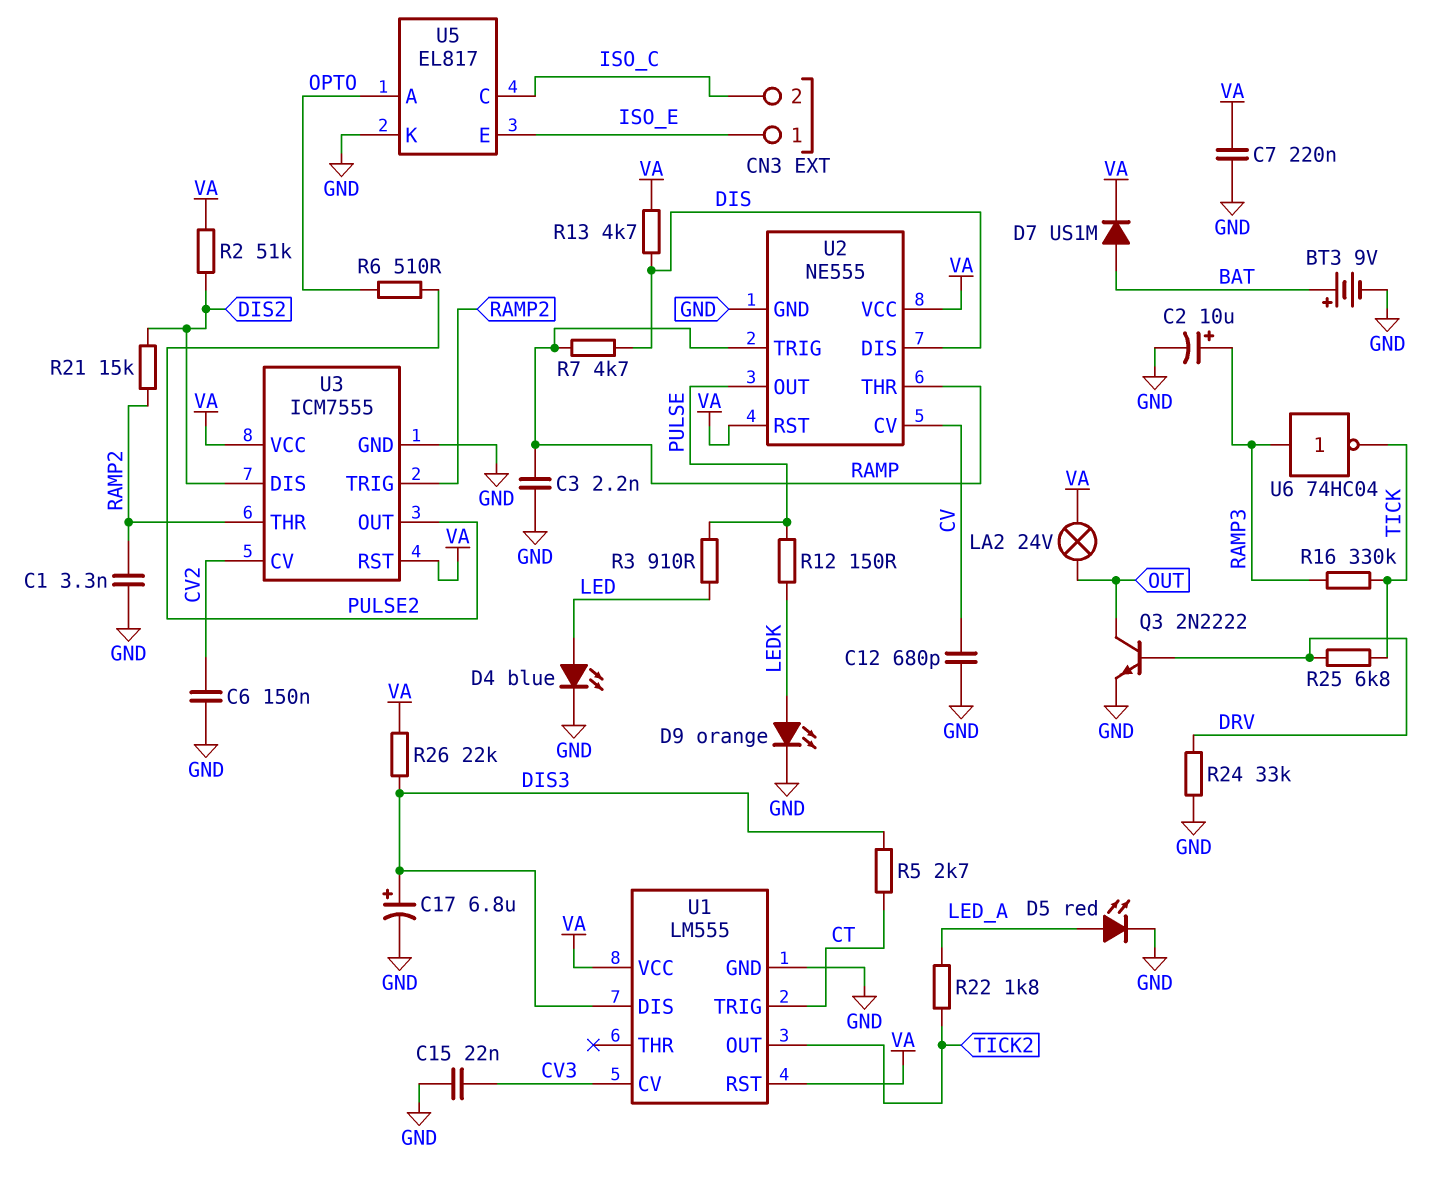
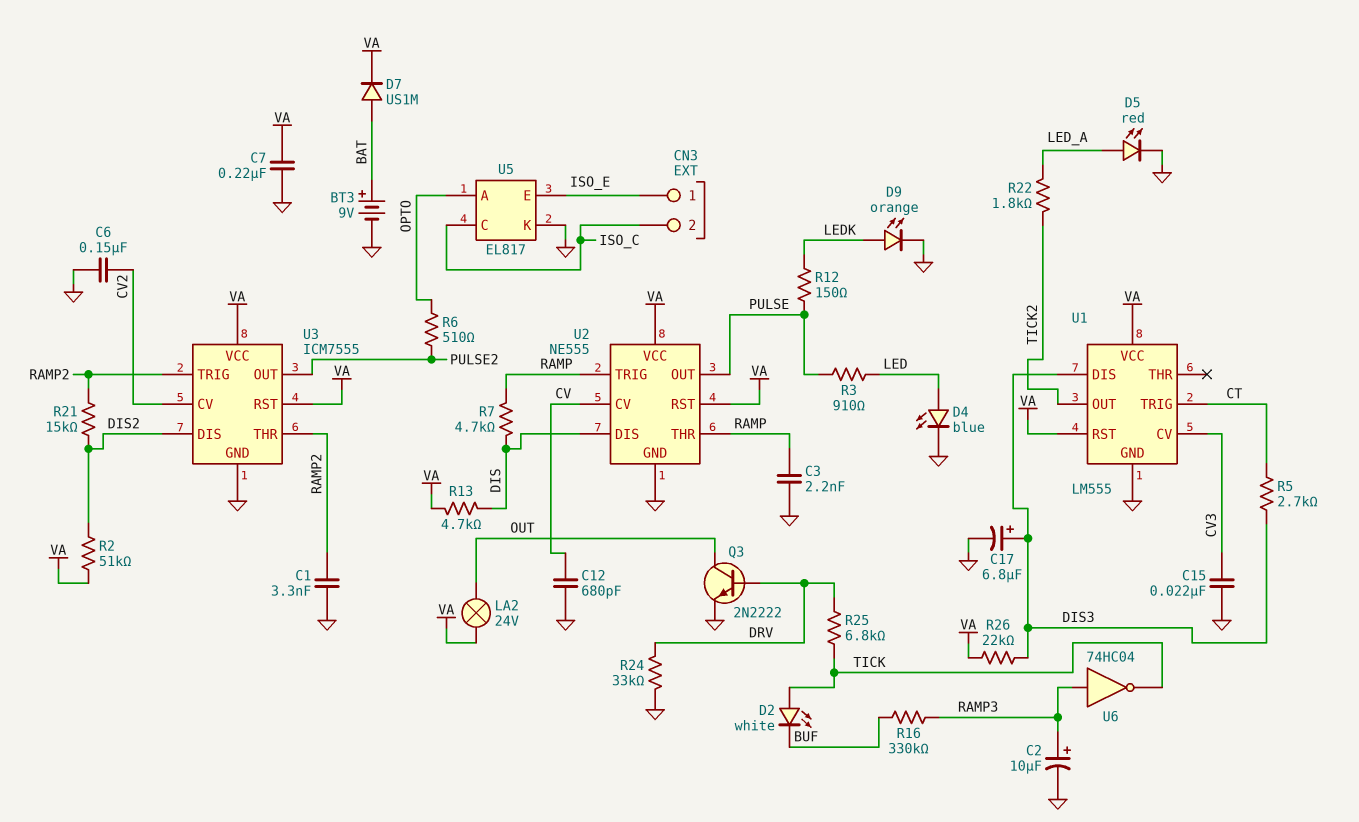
D2: none -> LED white (A TICK, K BUF)
R16: 330k (RAMP3, TICK) -> 330k (BUF, RAMP3)

